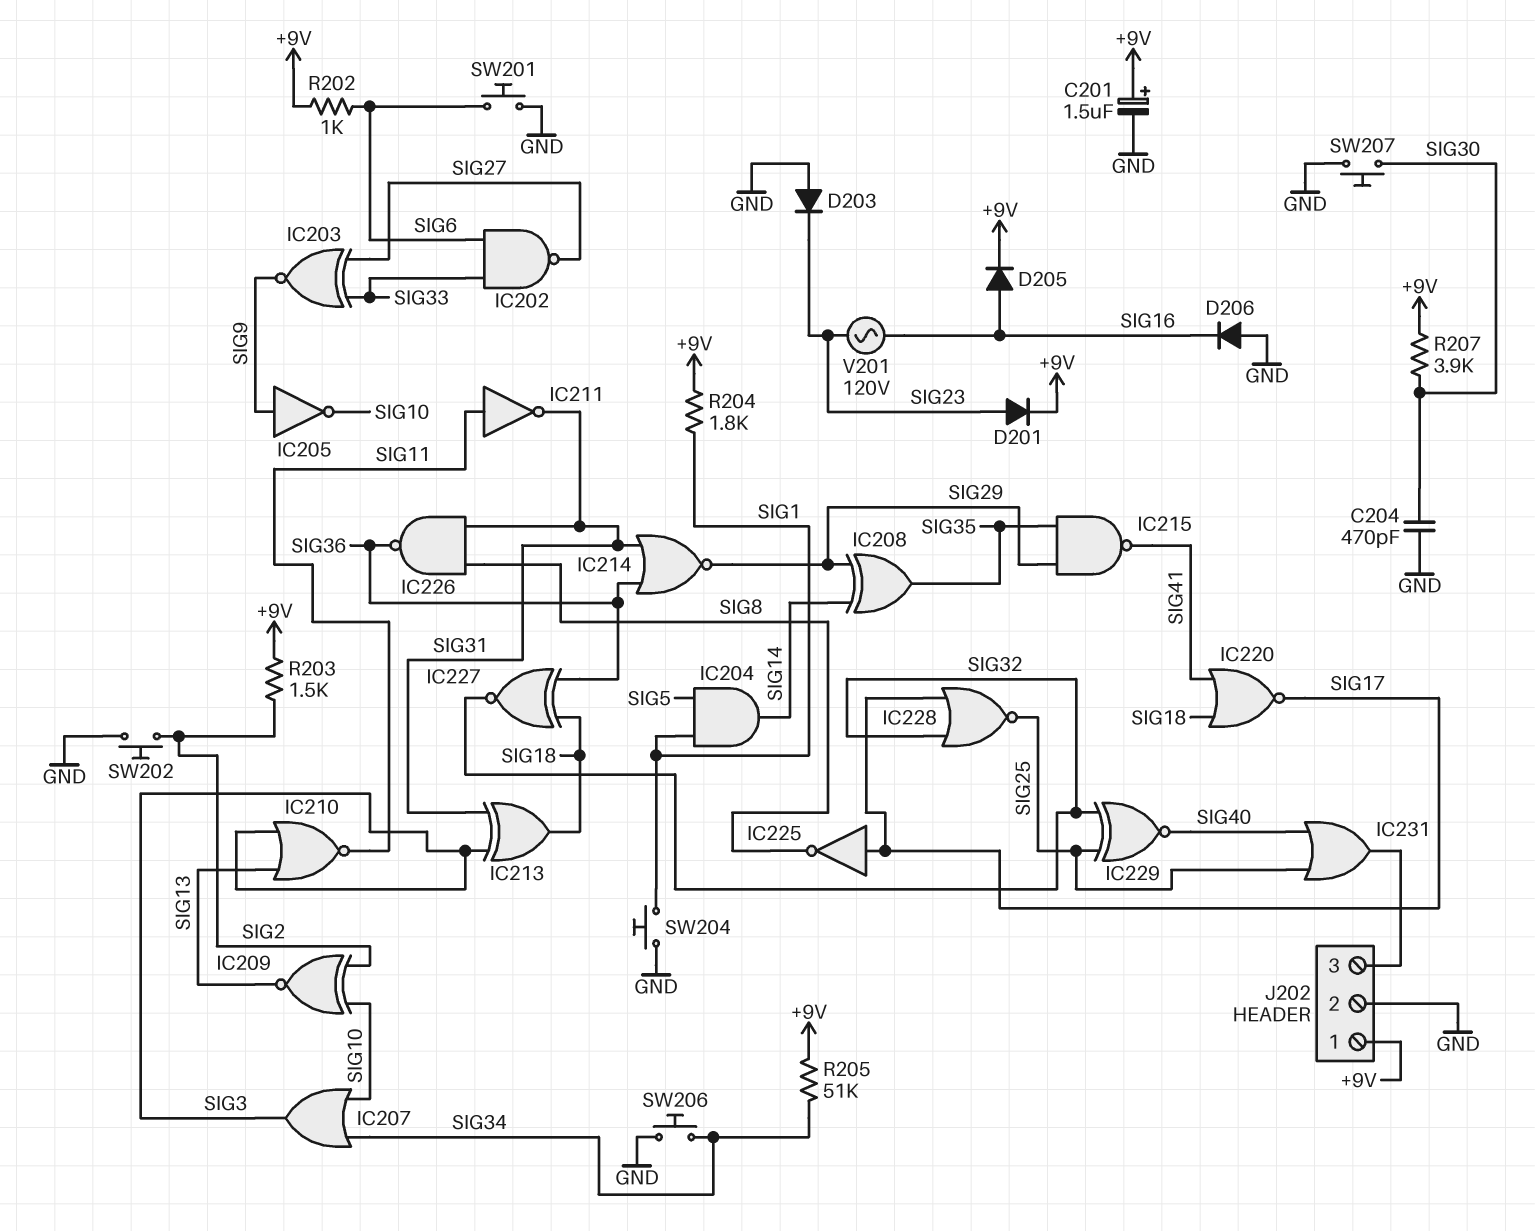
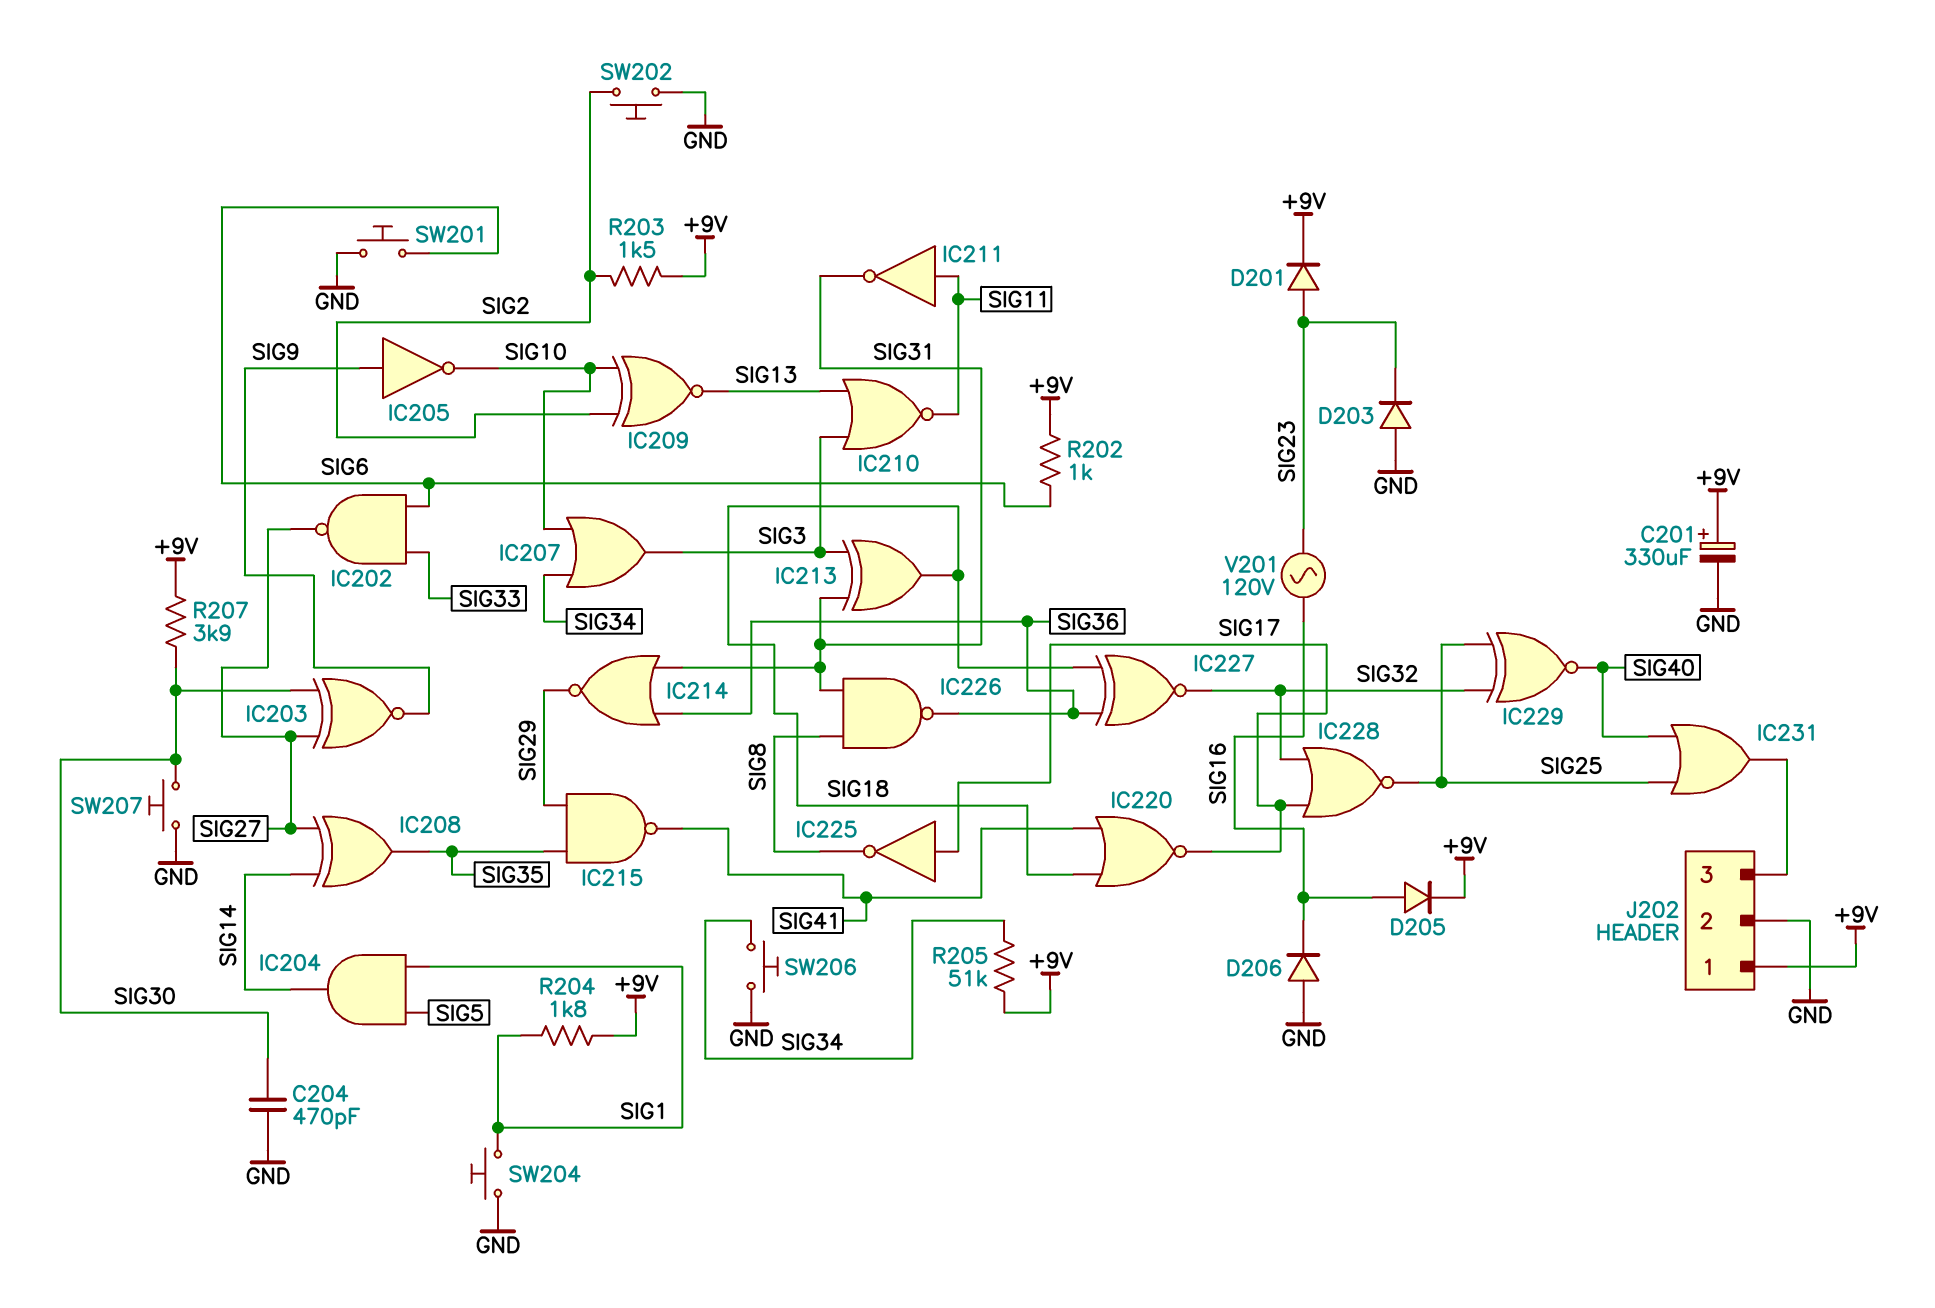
C201: 1.5uF (plus +9V, minus GND) -> 330uF (plus +9V, minus GND)
IC203: XNOR (in SIG27, in SIG33, out SIG9) -> XNOR (in SIG27, in SIG30, out SIG9)
IC208: XOR (in SIG14, in SIG29, out SIG35) -> XOR (in SIG14, in SIG27, out SIG35)

